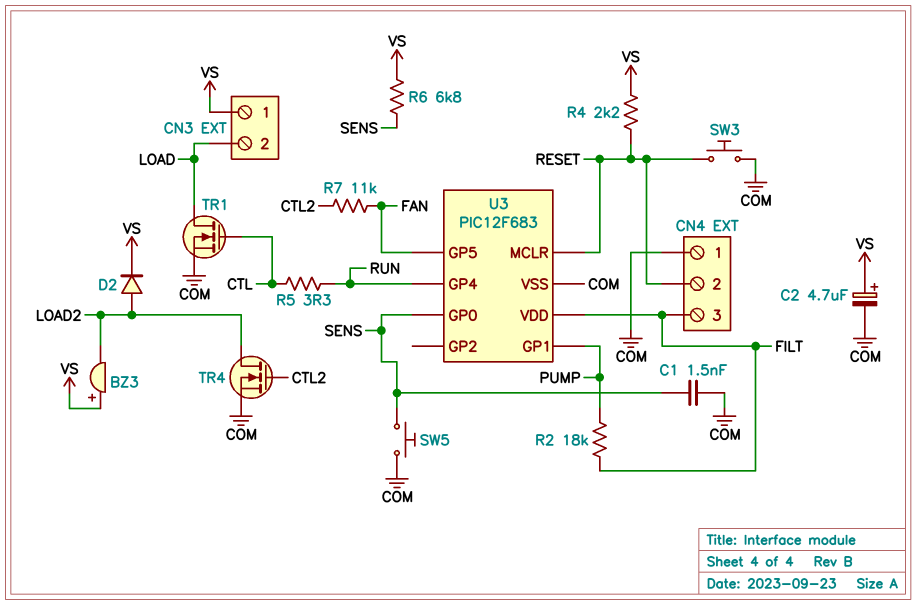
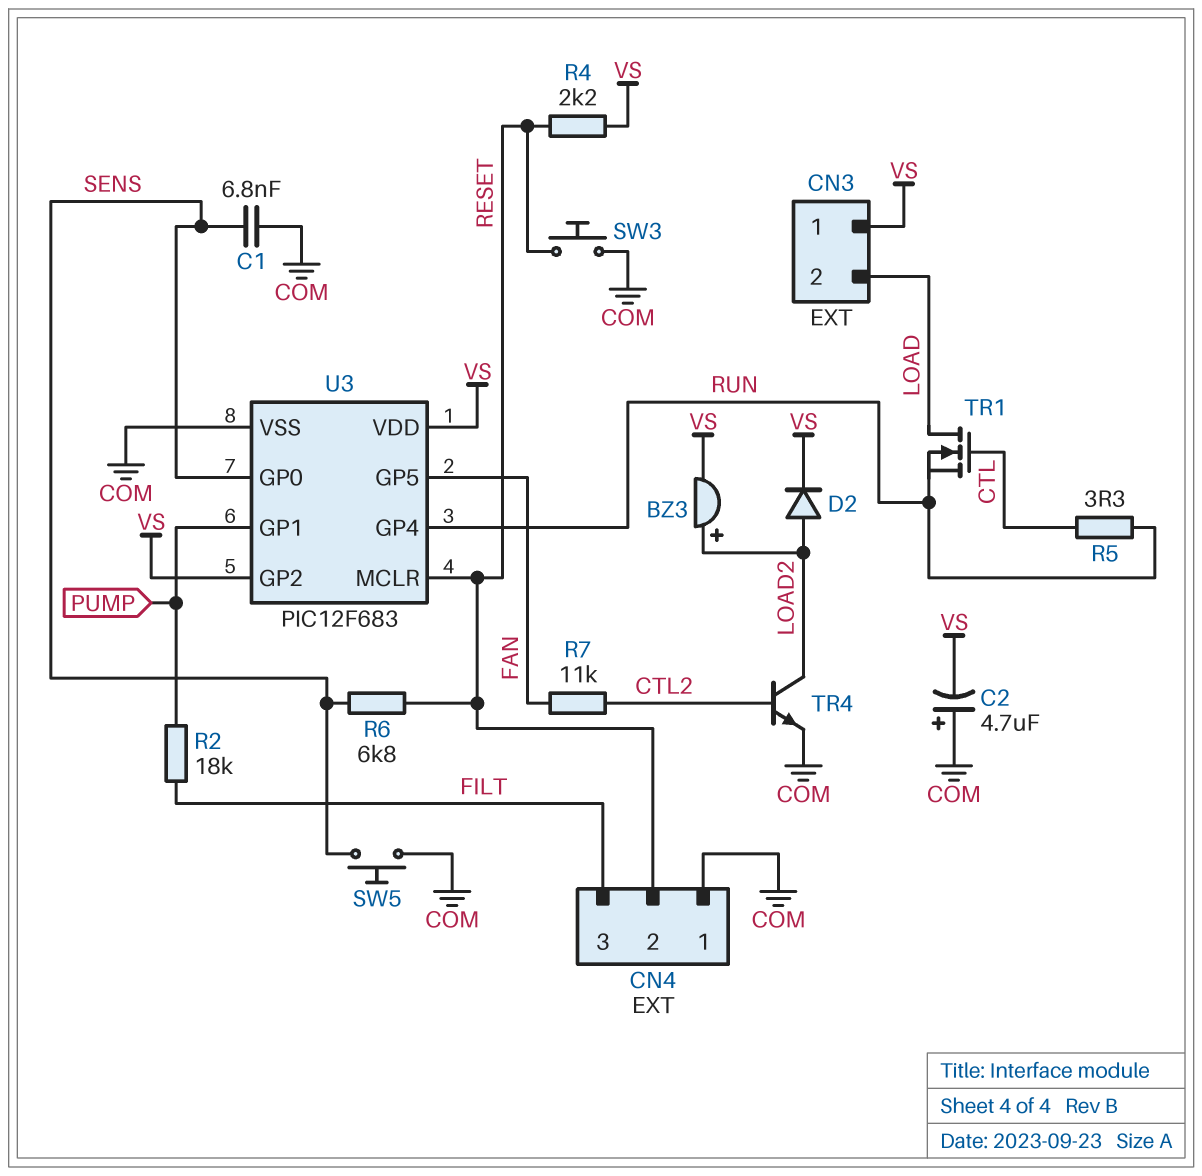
BZ3: buzzer (plus VS, minus LOAD2) -> buzzer (plus LOAD2, minus VS)
C1: 1.5nF (COM, SENS) -> 6.8nF (COM, SENS)
C2: 4.7uF (plus VS, minus COM) -> 4.7uF (plus COM, minus VS)
R6: 6.8k (SENS, VS) -> 6.8k (RESET, SENS)
TR1: NMOS (G CTL, D LOAD, S COM) -> NMOS (G CTL, D LOAD, S RUN)
TR4: NMOS (G CTL2, D LOAD2, S COM) -> NPN (B CTL2, C LOAD2, E COM)
U3 pin GP2: none -> VS
U3 pin VDD: FILT -> VS

